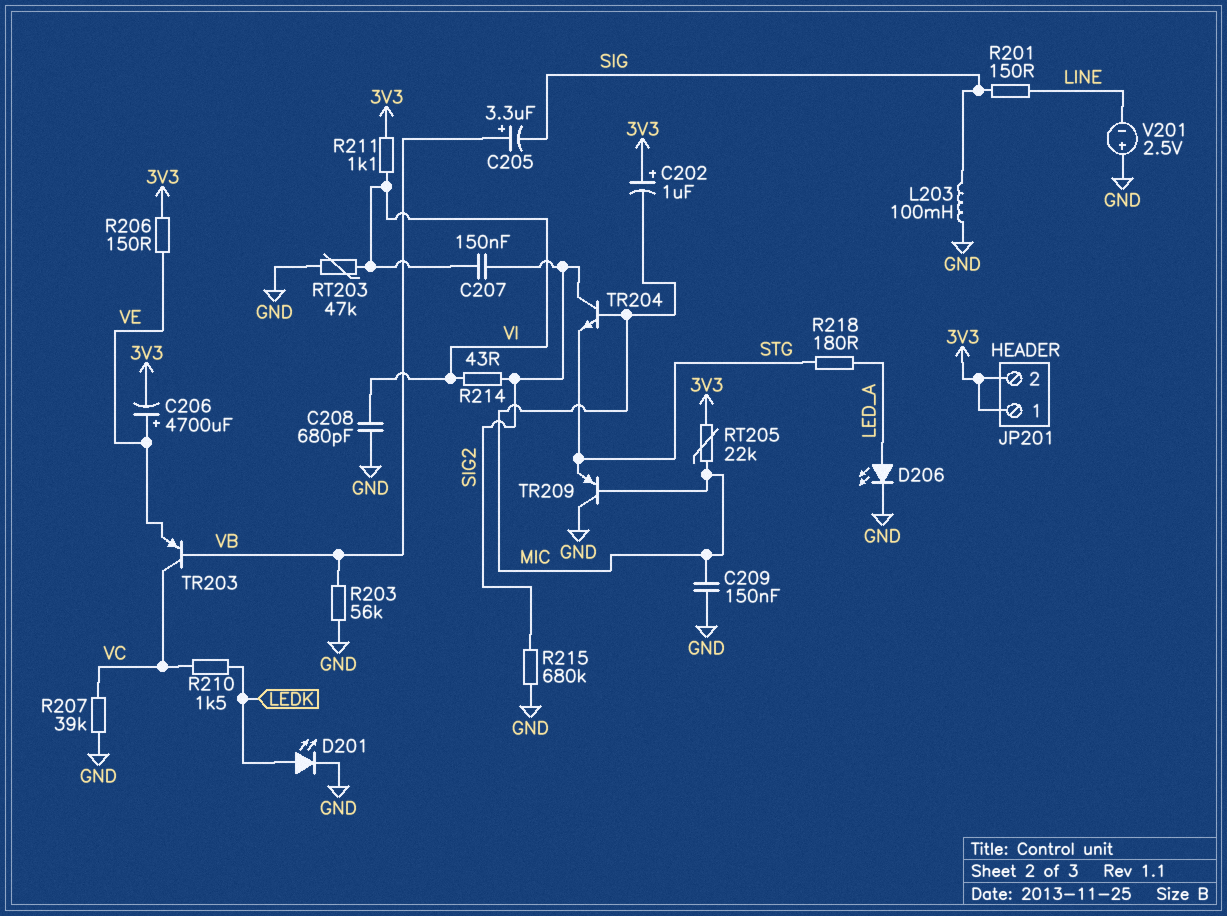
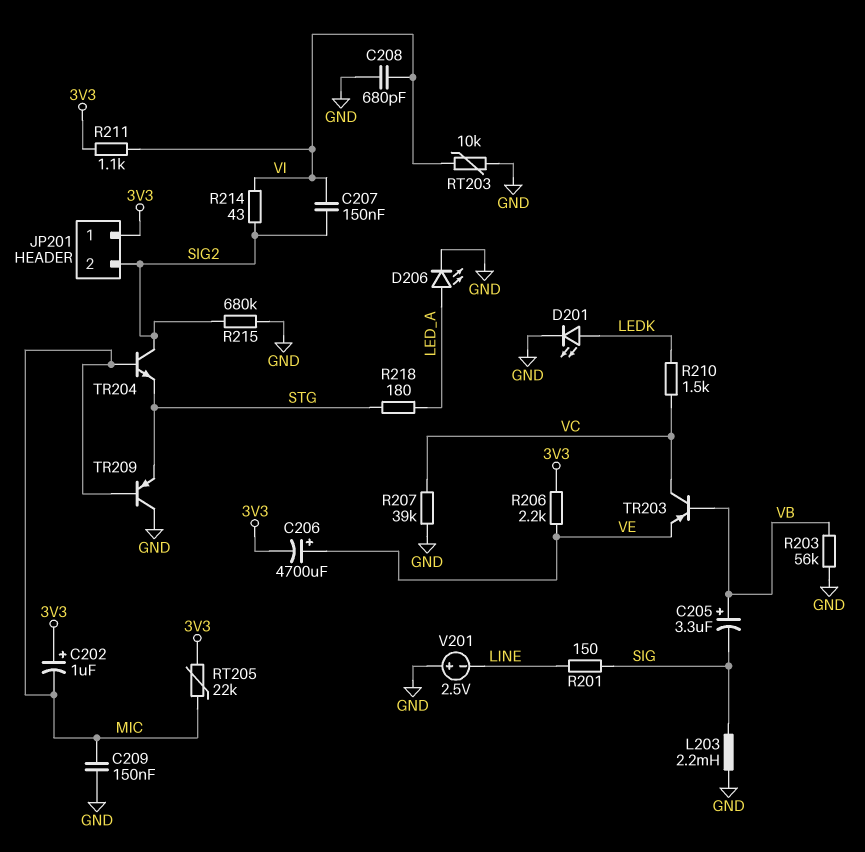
JP201 pin 2: 3V3 -> SIG2
L203: 100mH (GND, SIG) -> 2.2mH (GND, SIG)
R206: 150 (3V3, VE) -> 2.2k (3V3, VE)
RT203: 47k (GND, VI) -> 10k (GND, VI)

